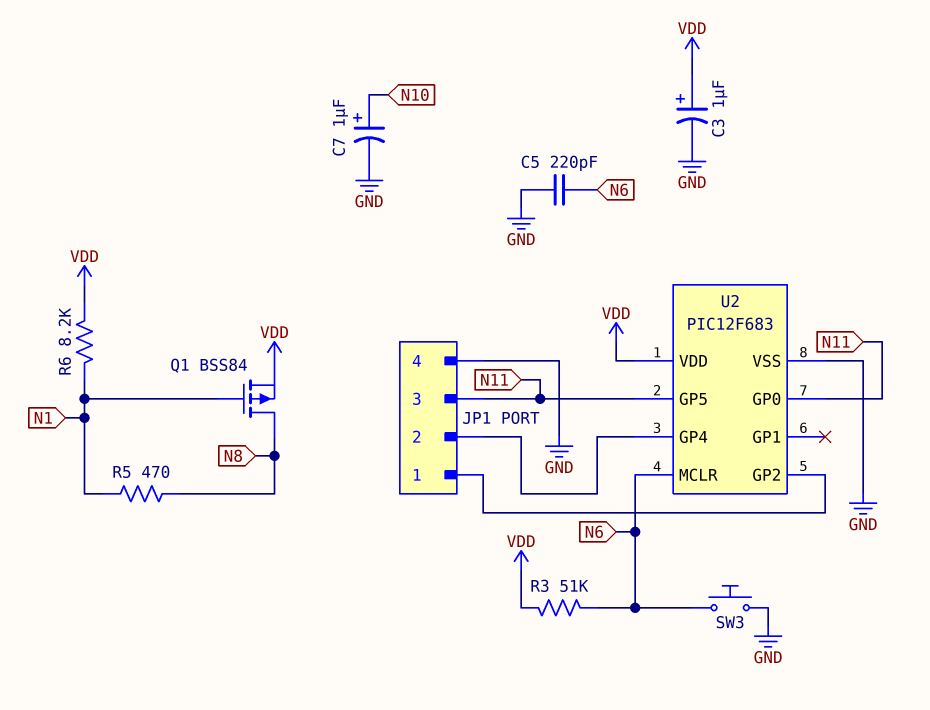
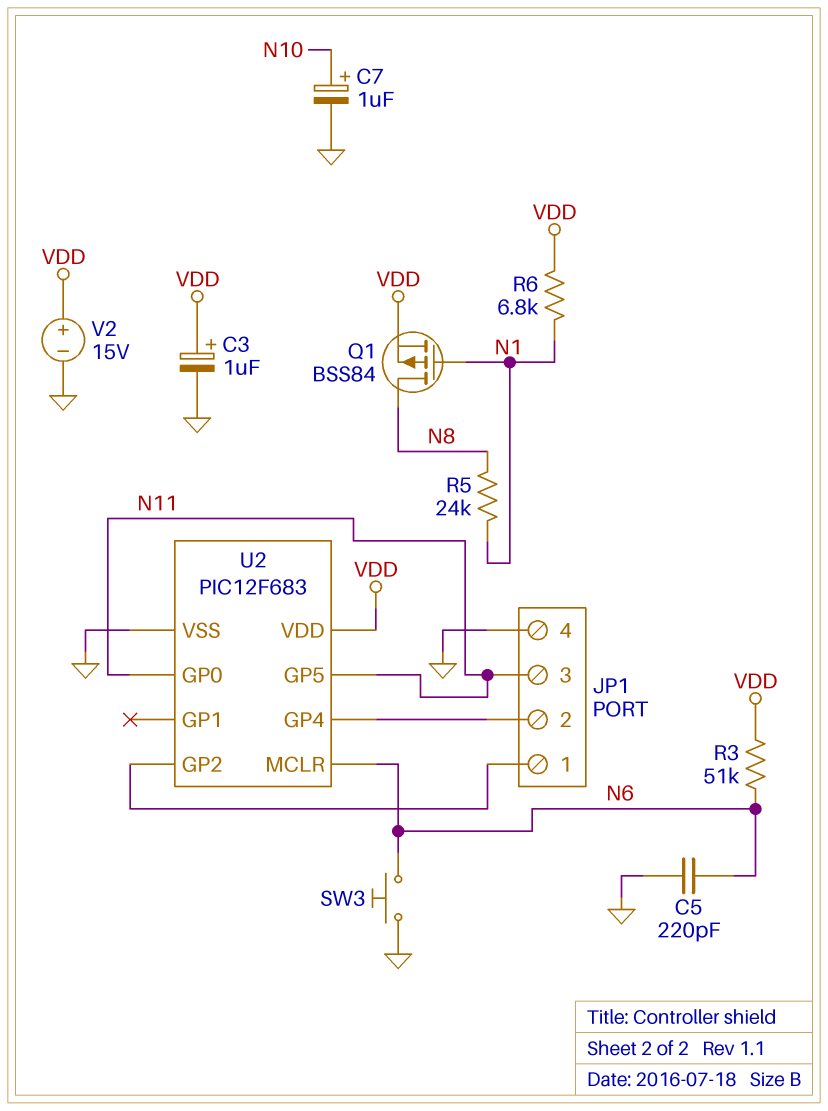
R5: 470 (N1, N8) -> 24k (N1, N8)
R6: 8.2k (N1, VDD) -> 6.8k (N1, VDD)
V2: none -> 15V (plus VDD, minus GND)

